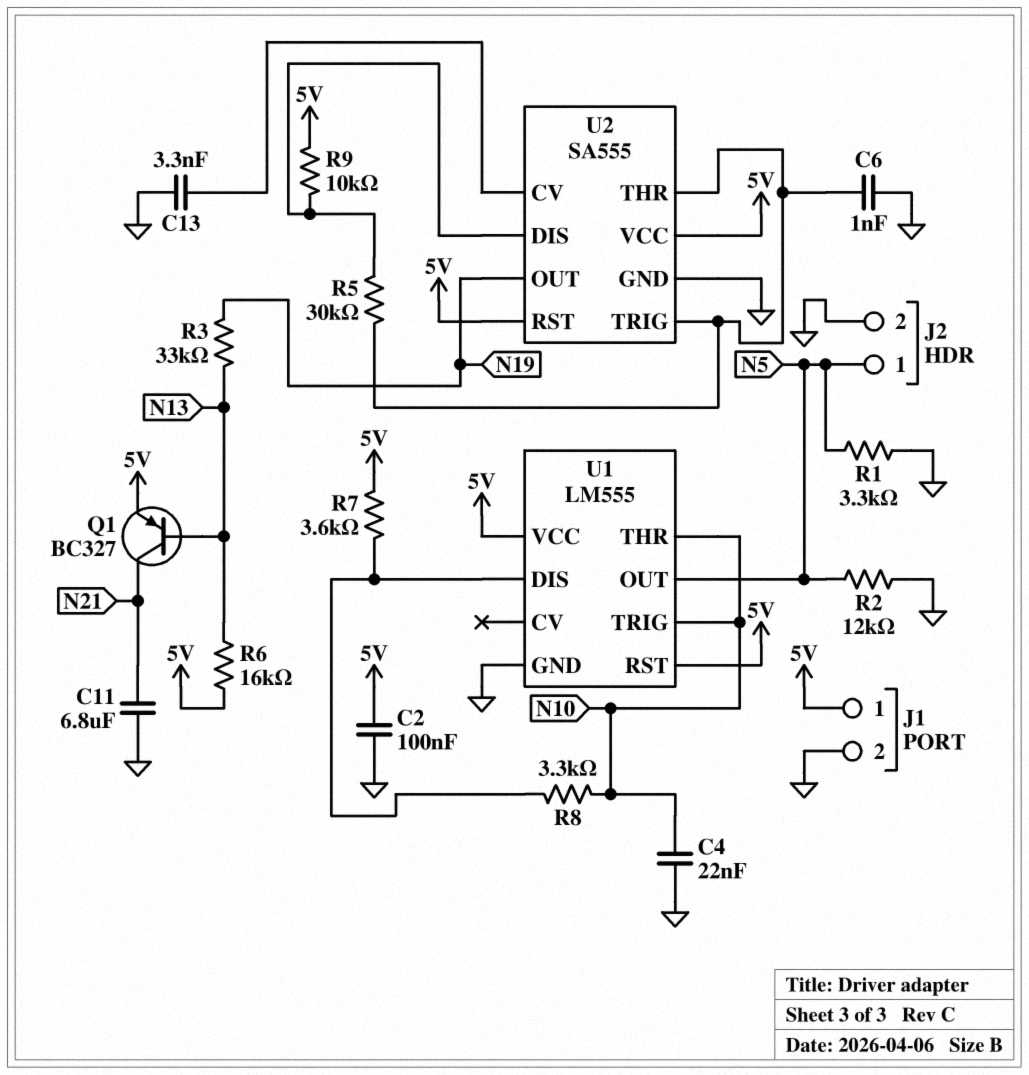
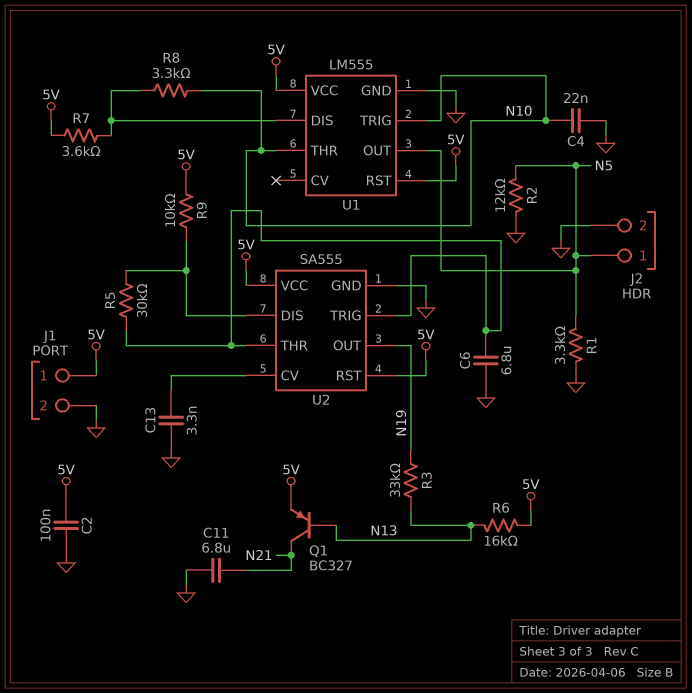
C6: 1nF (GND, U2/THR) -> 6.8uF (GND, U2/THR)

